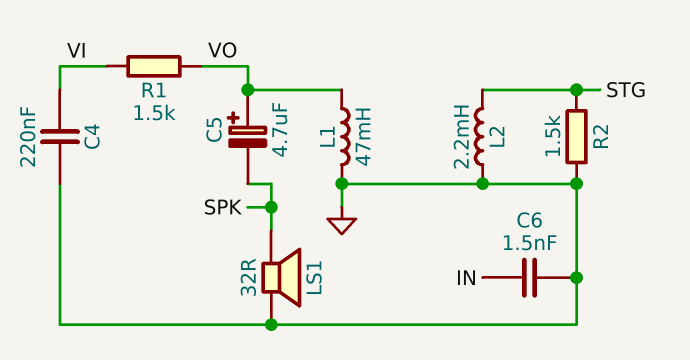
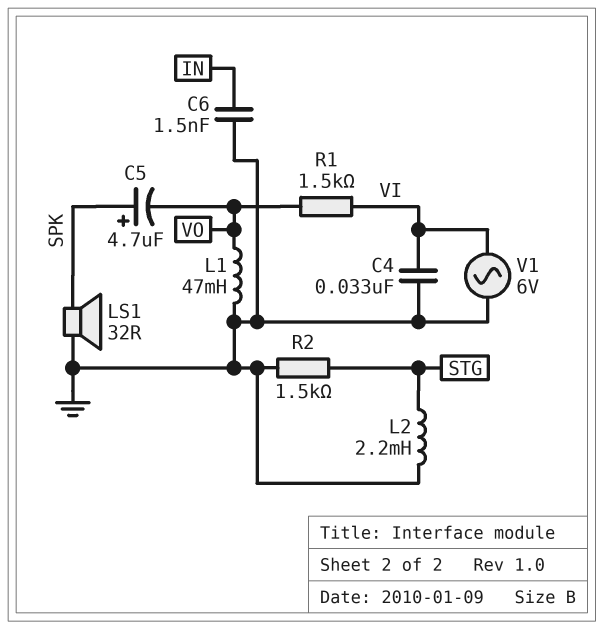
C4: 220nF (GND, VI) -> 33nF (GND, VI)
C5: 4.7uF (plus VO, minus SPK) -> 4.7uF (plus SPK, minus VO)
V1: none -> AC 6V (GND, VI)

